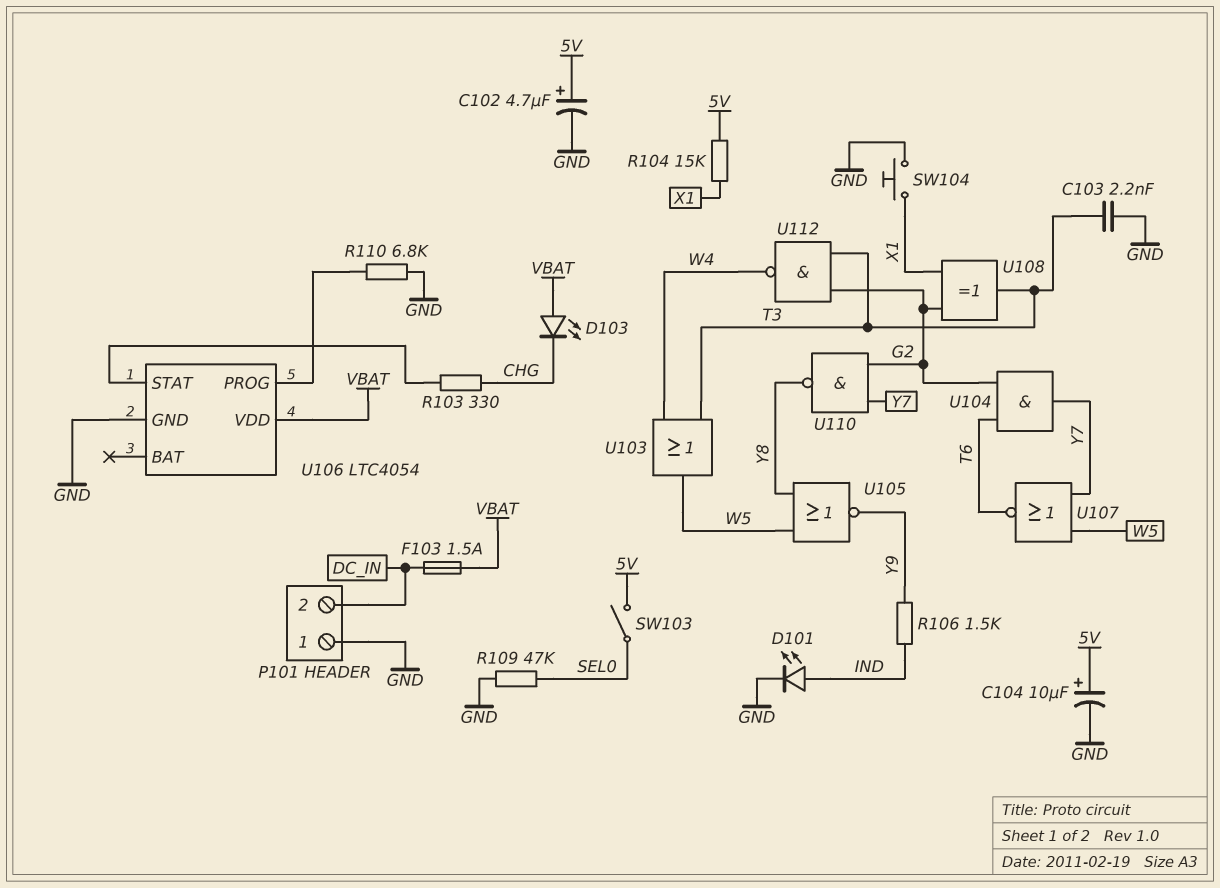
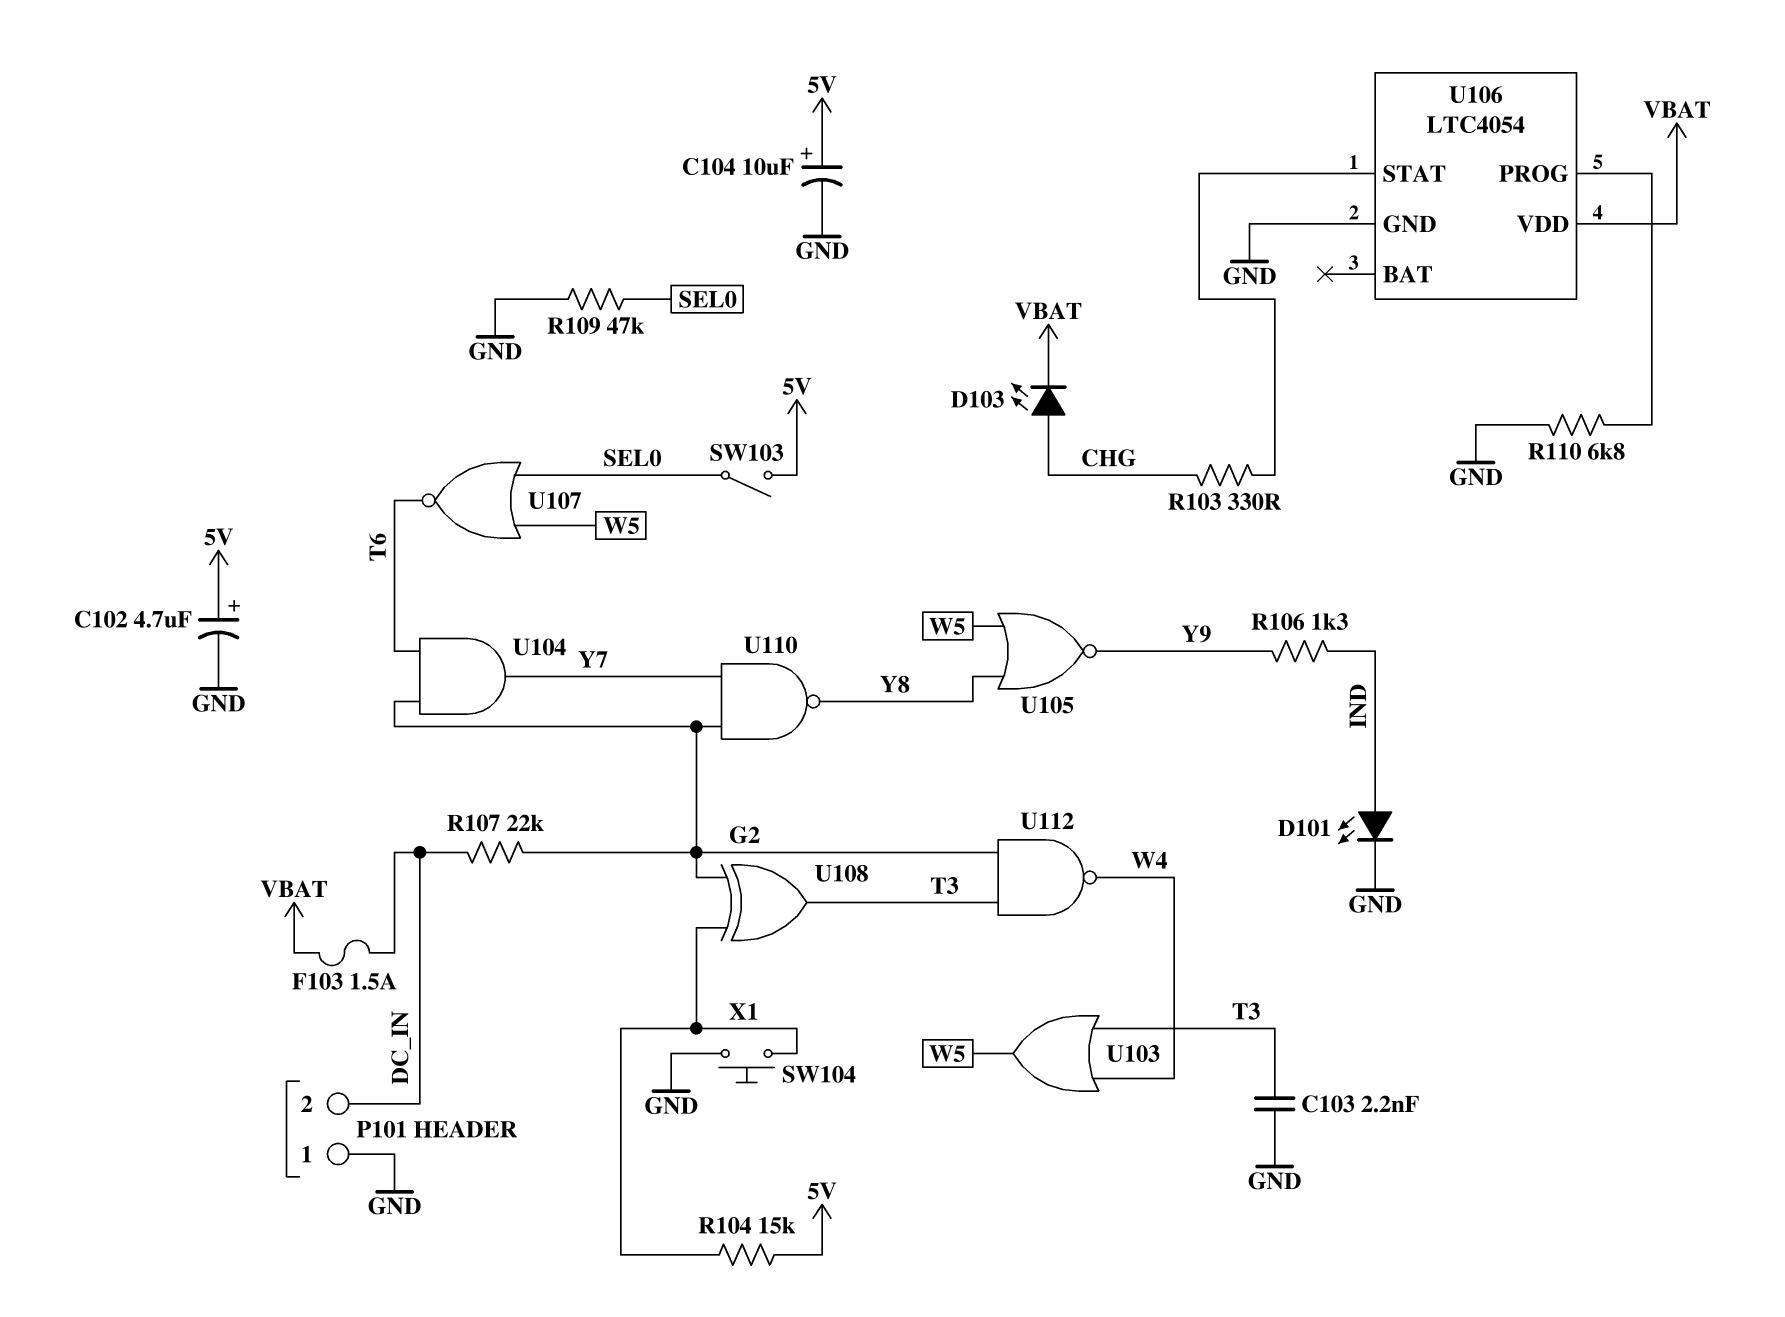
D103: LED (A VBAT, K CHG) -> LED (A CHG, K VBAT)
R106: 1.5k (IND, Y9) -> 1.3k (IND, Y9)
R107: none -> 22k (DC_IN, G2)
U107: NOR (in W5, in Y7, out T6) -> NOR (in SEL0, in W5, out T6)

